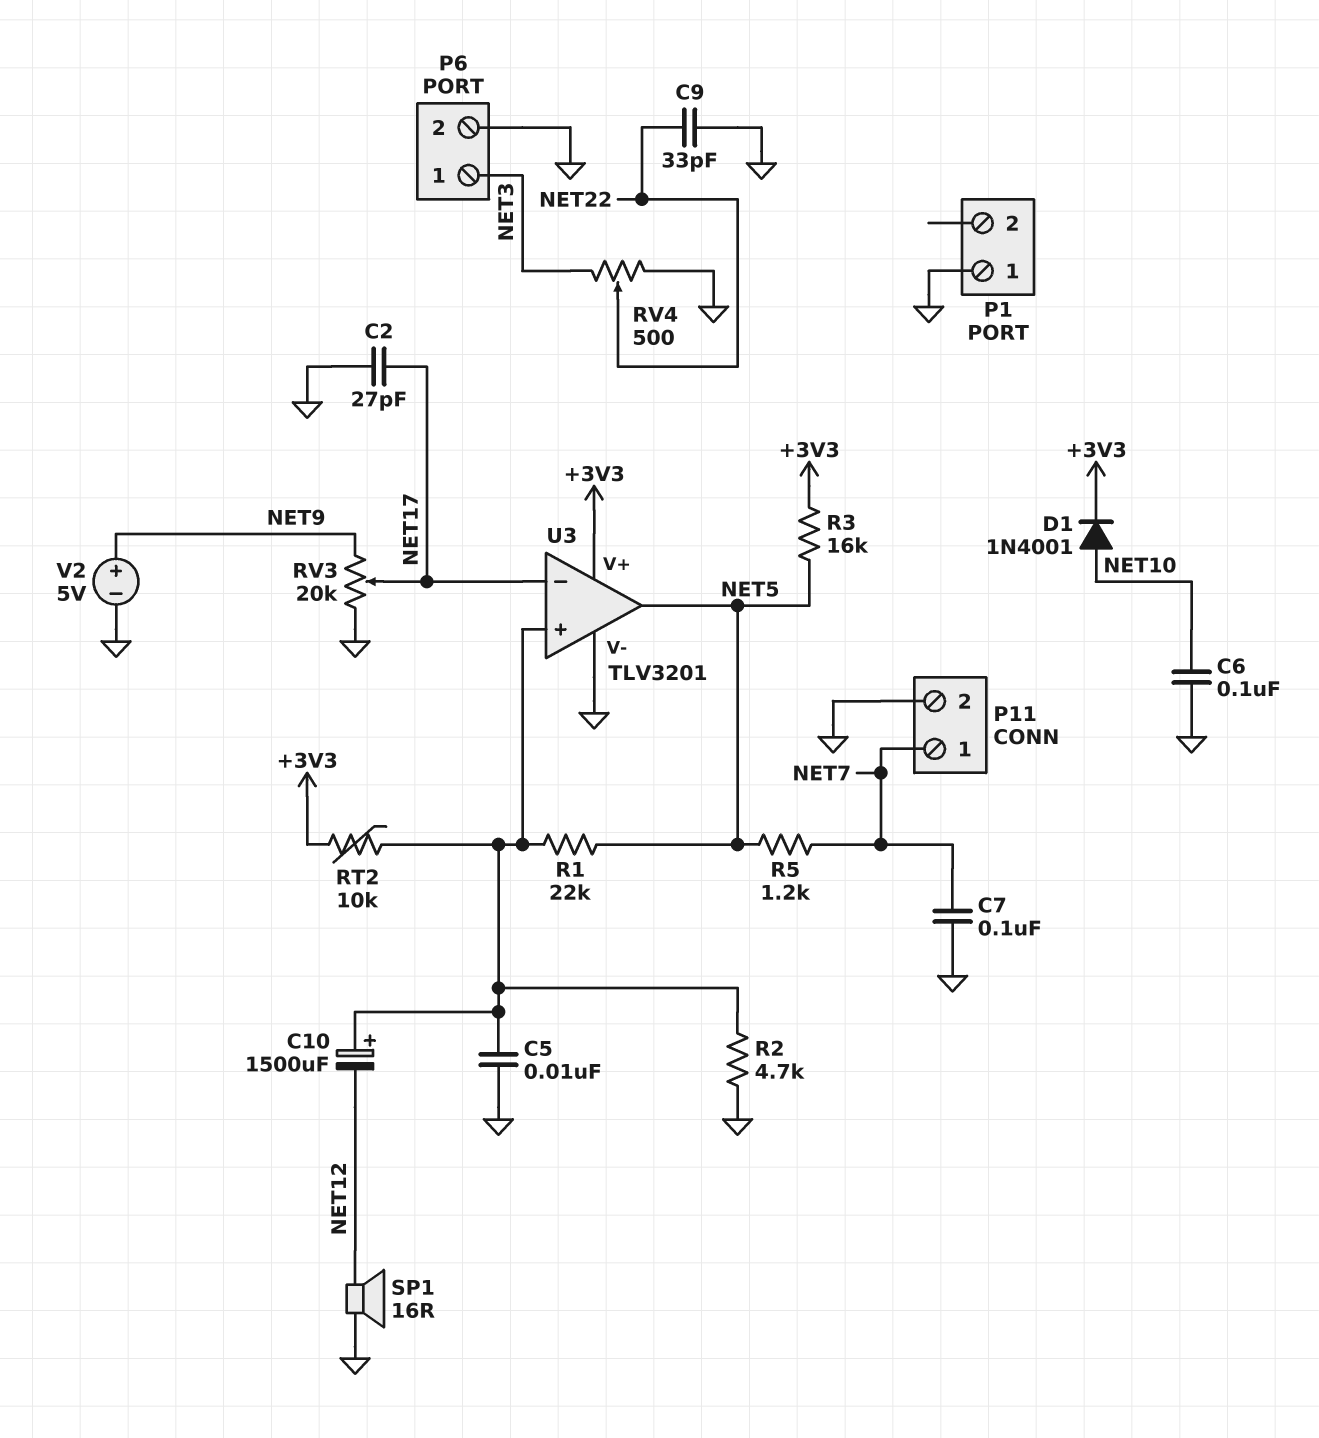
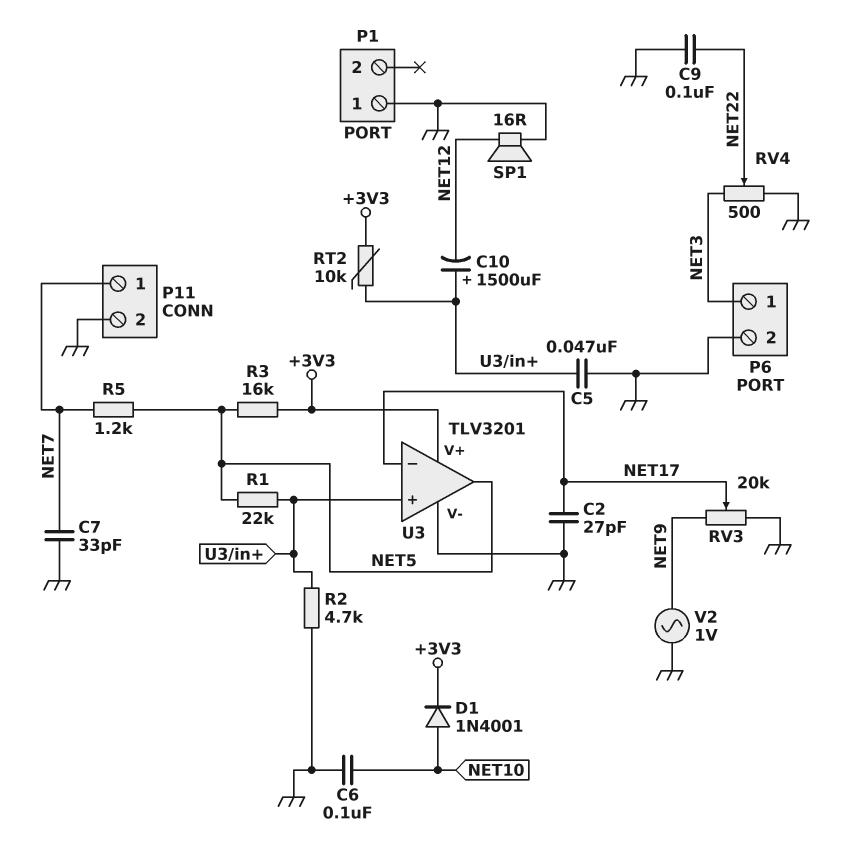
C5: 10nF (GND, U3/in+) -> 47nF (GND, U3/in+)
C7: 100nF (GND, NET7) -> 33pF (GND, NET7)
C9: 33pF (GND, NET22) -> 100nF (GND, NET22)
V2: 5V (plus NET9, minus GND) -> AC 1V (GND, NET9)

